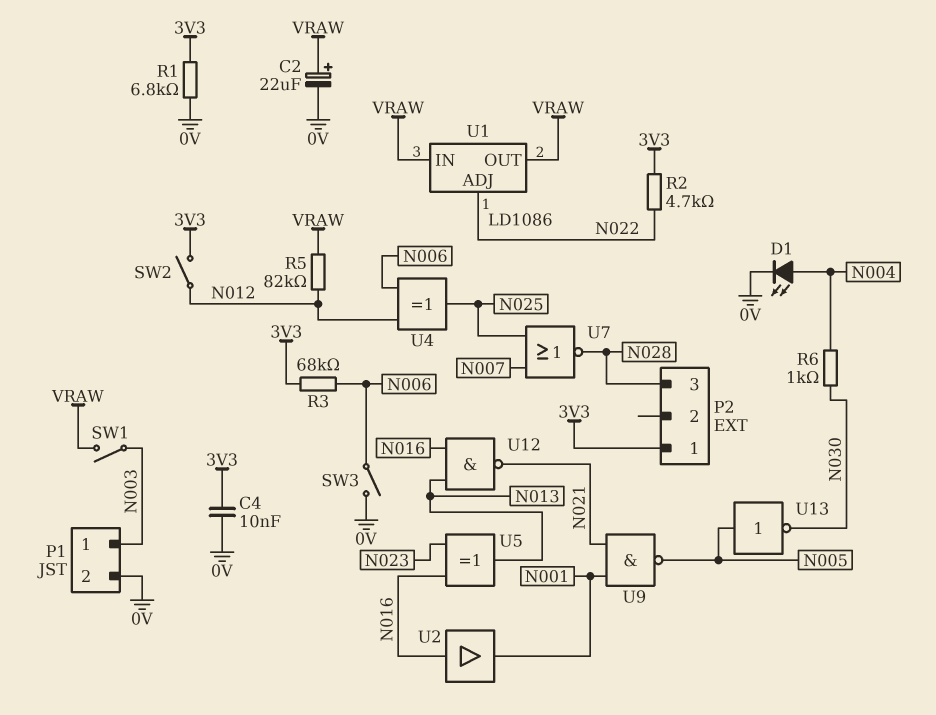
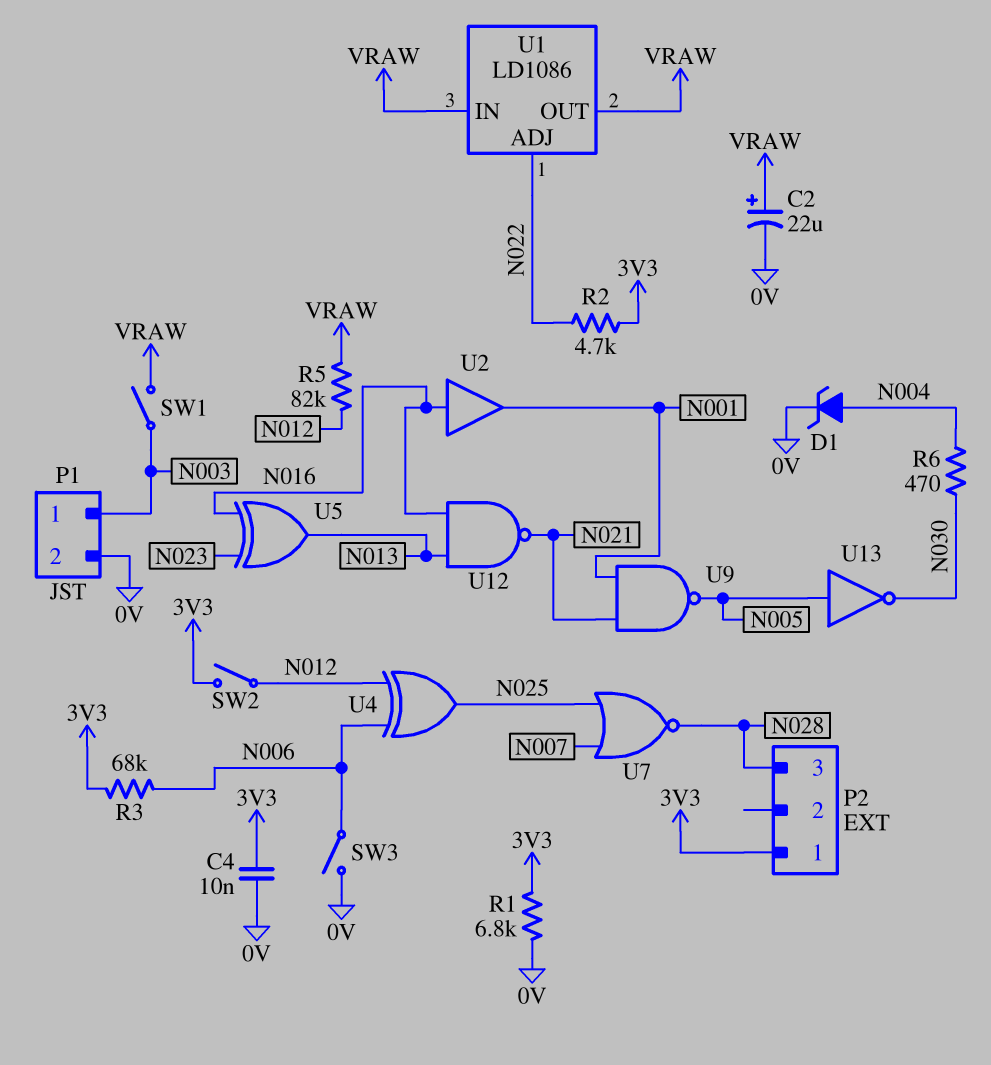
D1: LED (A N004, K 0V) -> zener (A N004, K 0V)
R6: 1k (N004, N030) -> 470 (N004, N030)

